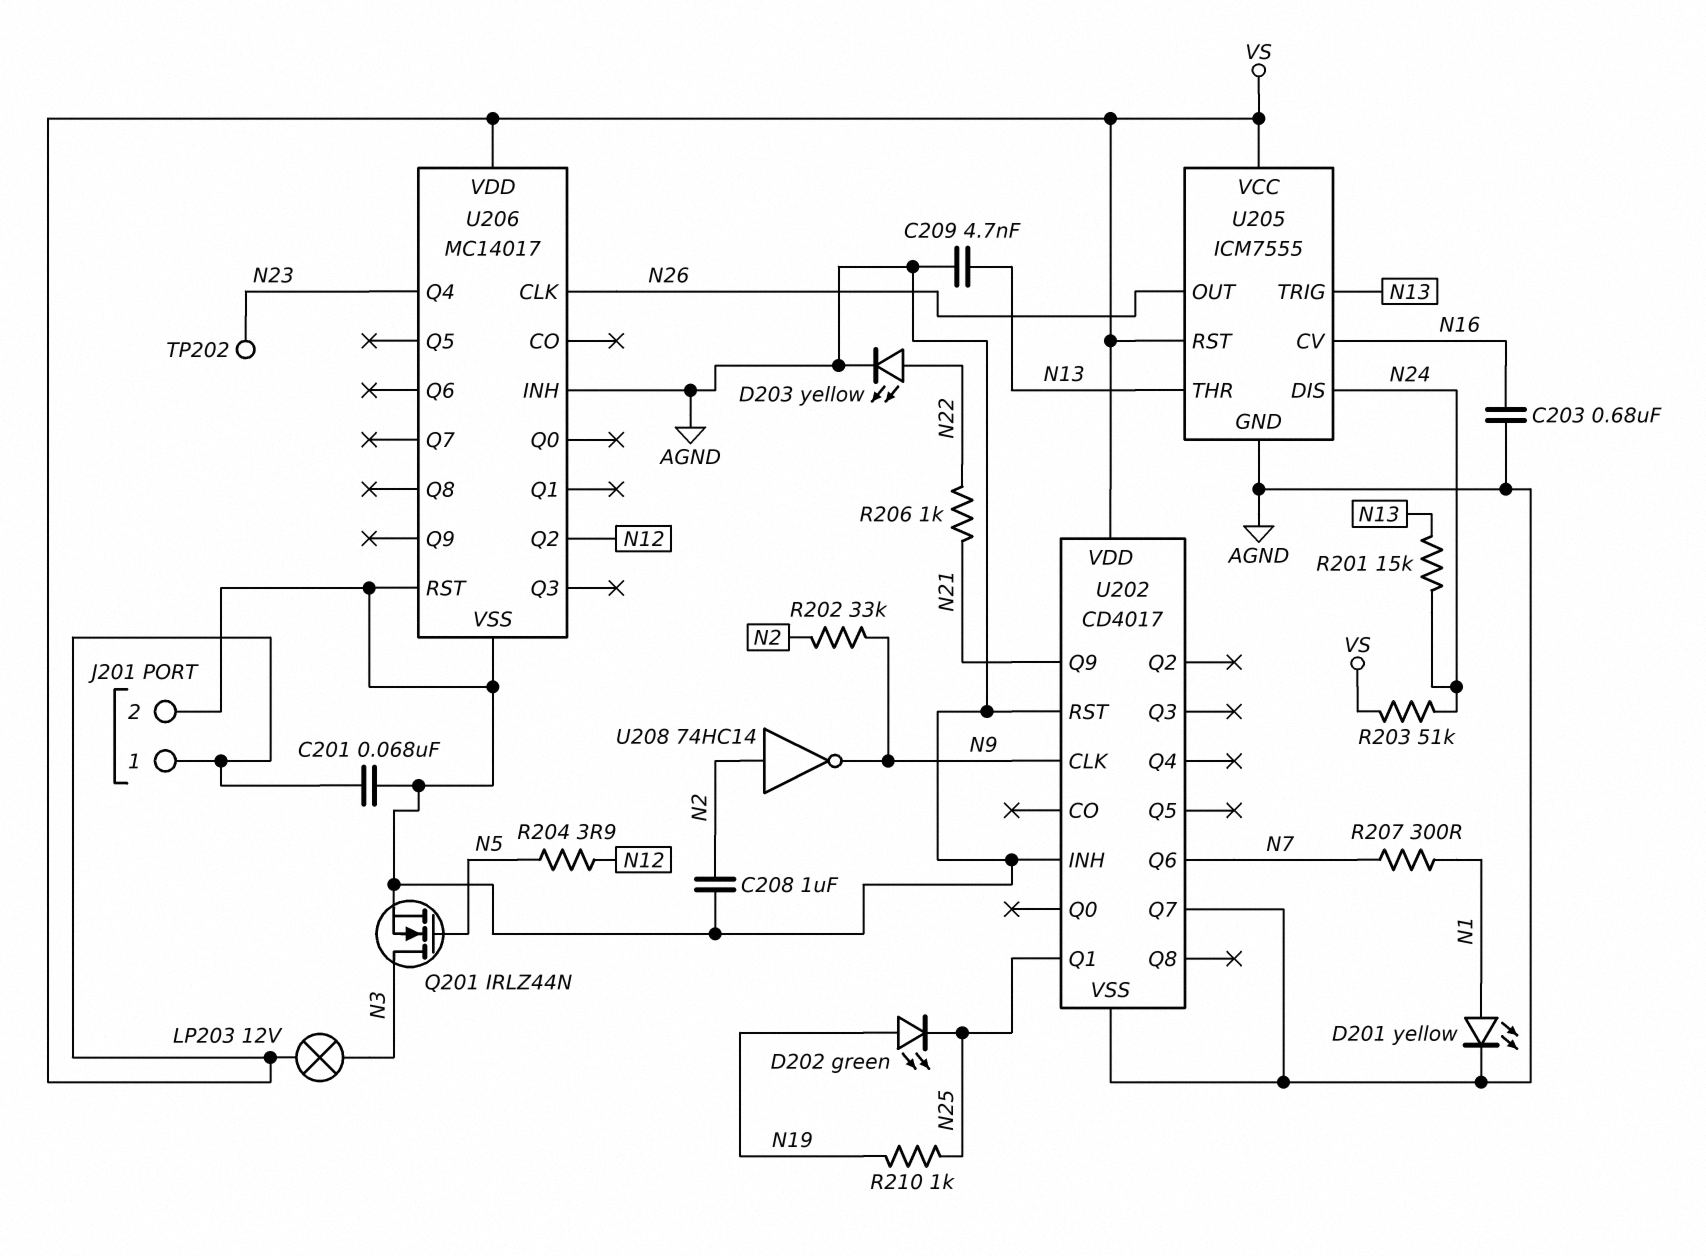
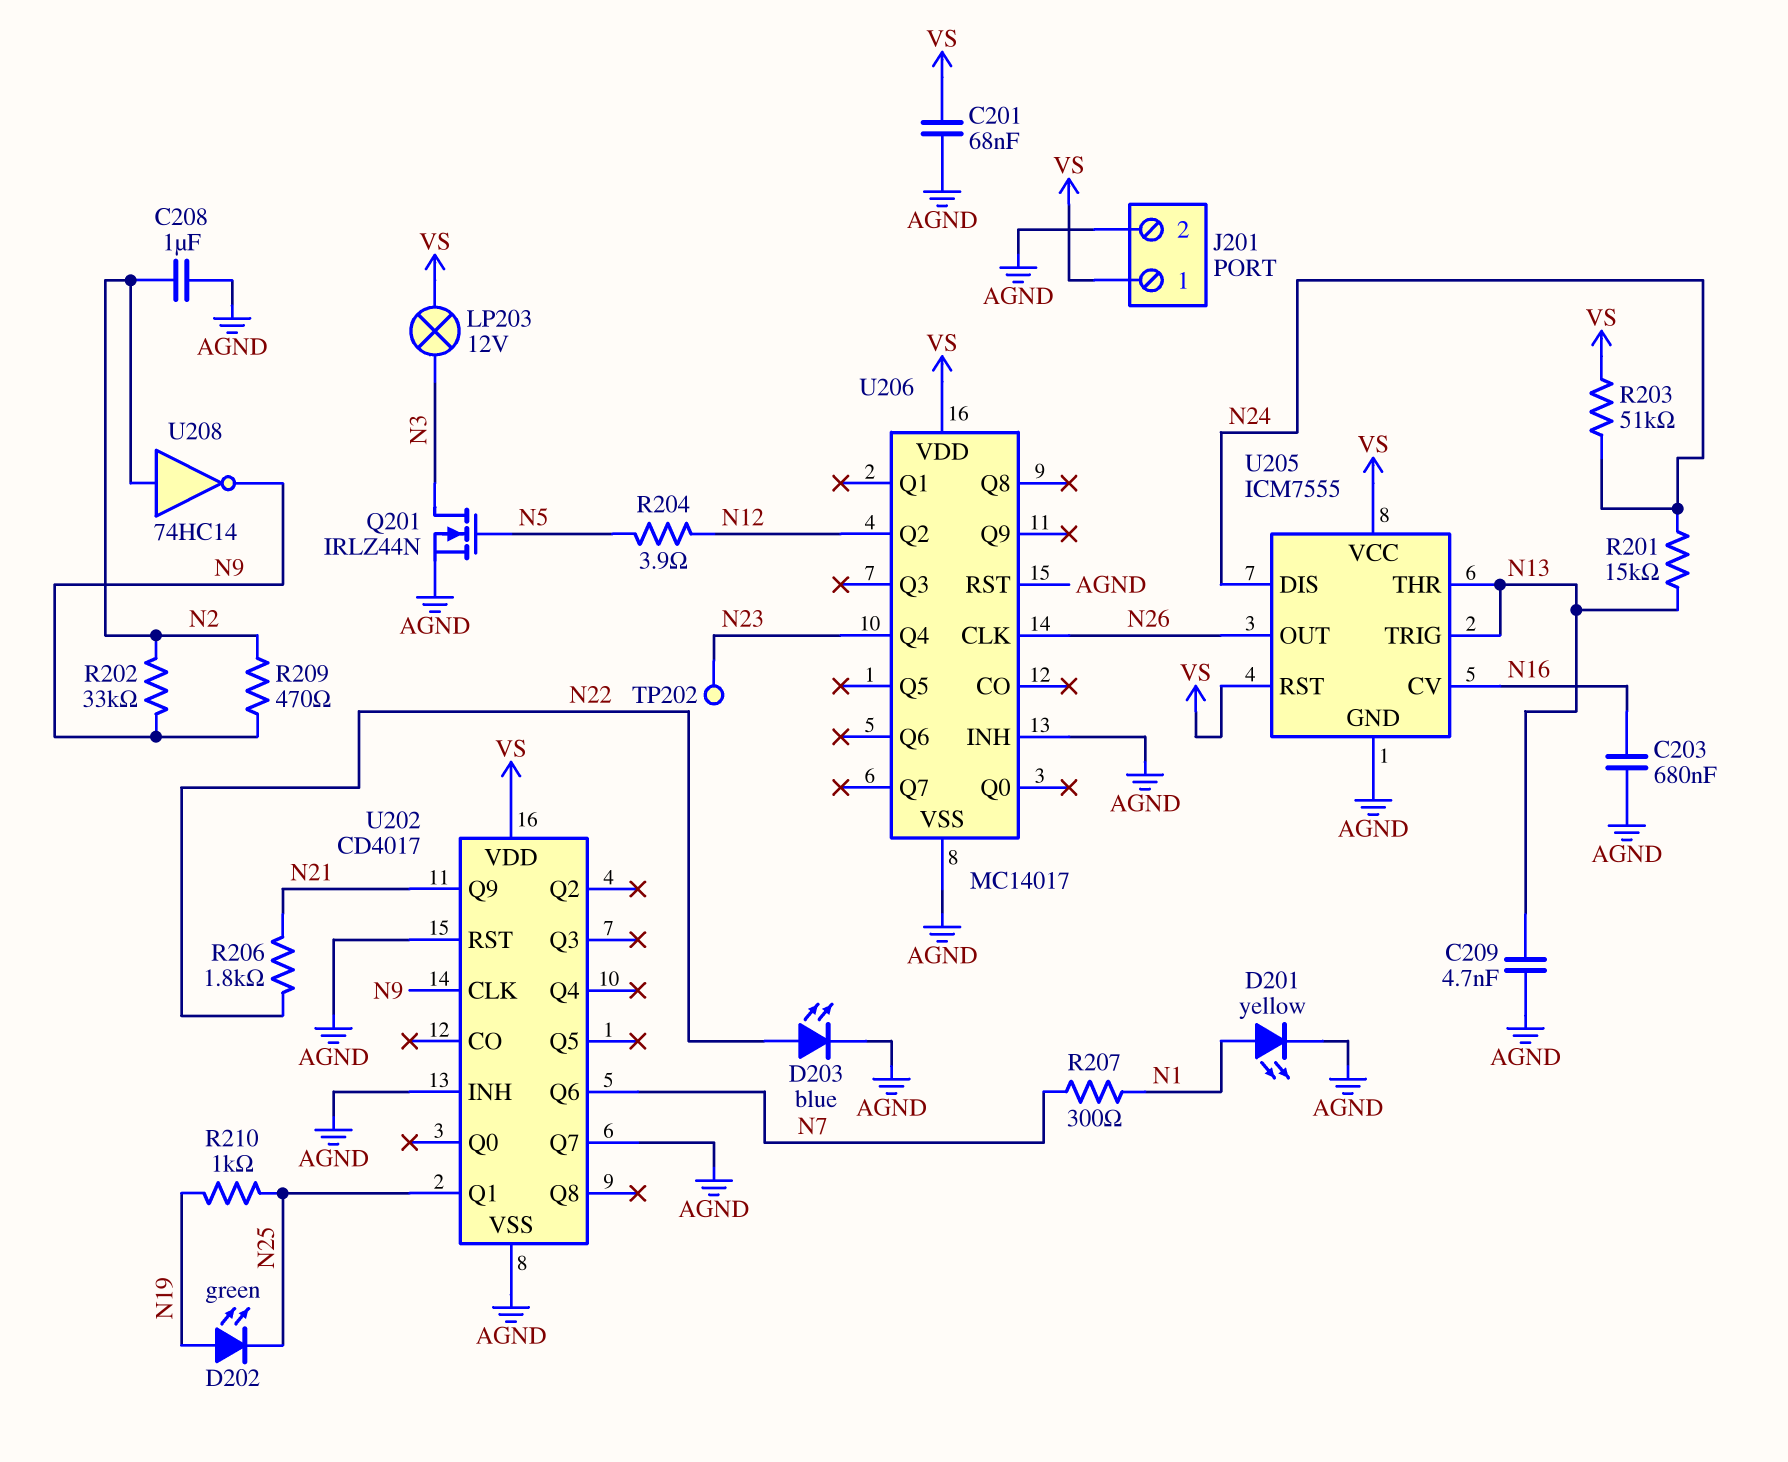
D203: LED yellow (A N22, K AGND) -> LED blue (A N22, K AGND)
R206: 1k (N21, N22) -> 1.8k (N21, N22)
R209: none -> 470 (N2, N9)

